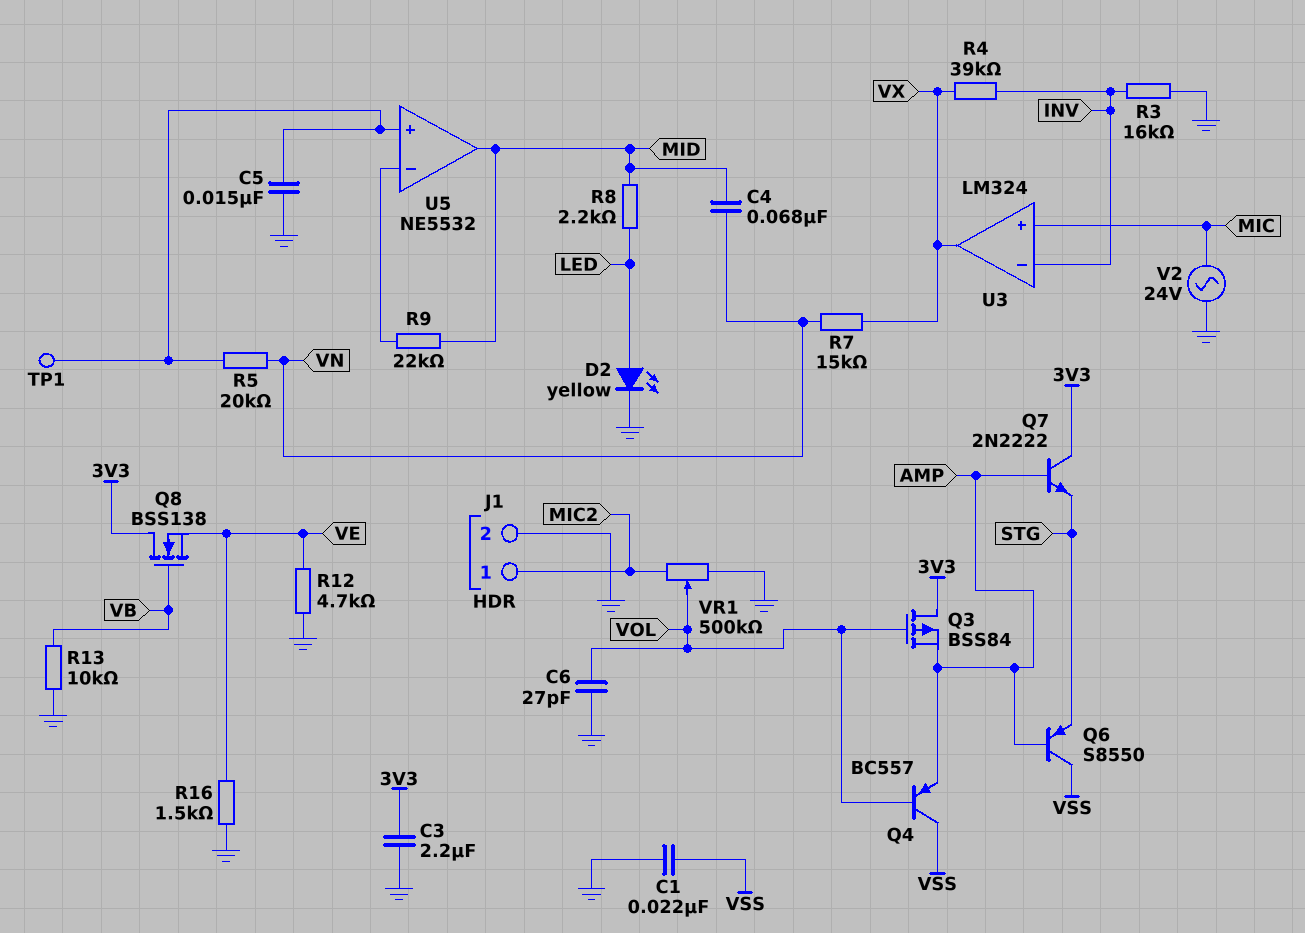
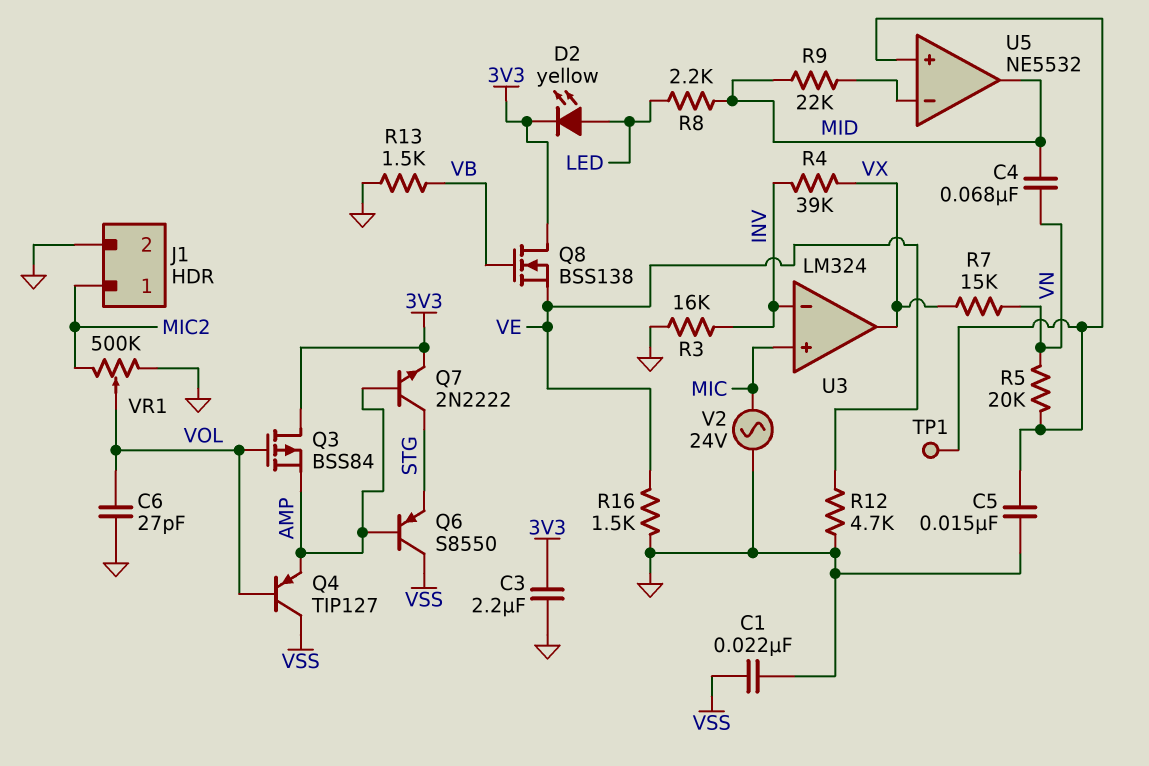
D2: LED yellow (A LED, K GND) -> LED yellow (A LED, K 3V3)
Q4: PNP BC557 (B VOL, C VSS, E AMP) -> PNP TIP127 (B VOL, C VSS, E AMP)
Q7: NPN 2N2222 (B AMP, C 3V3, E STG) -> NPN 2N2222 (B AMP, C STG, E 3V3)
R13: 10k (GND, VB) -> 1.5k (GND, VB)

